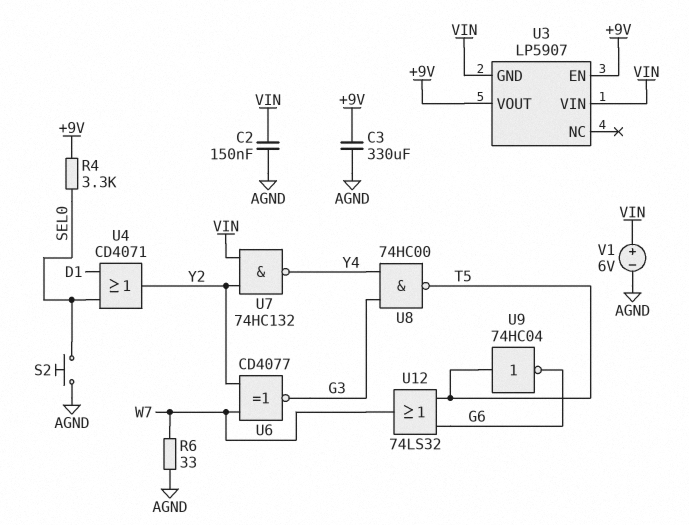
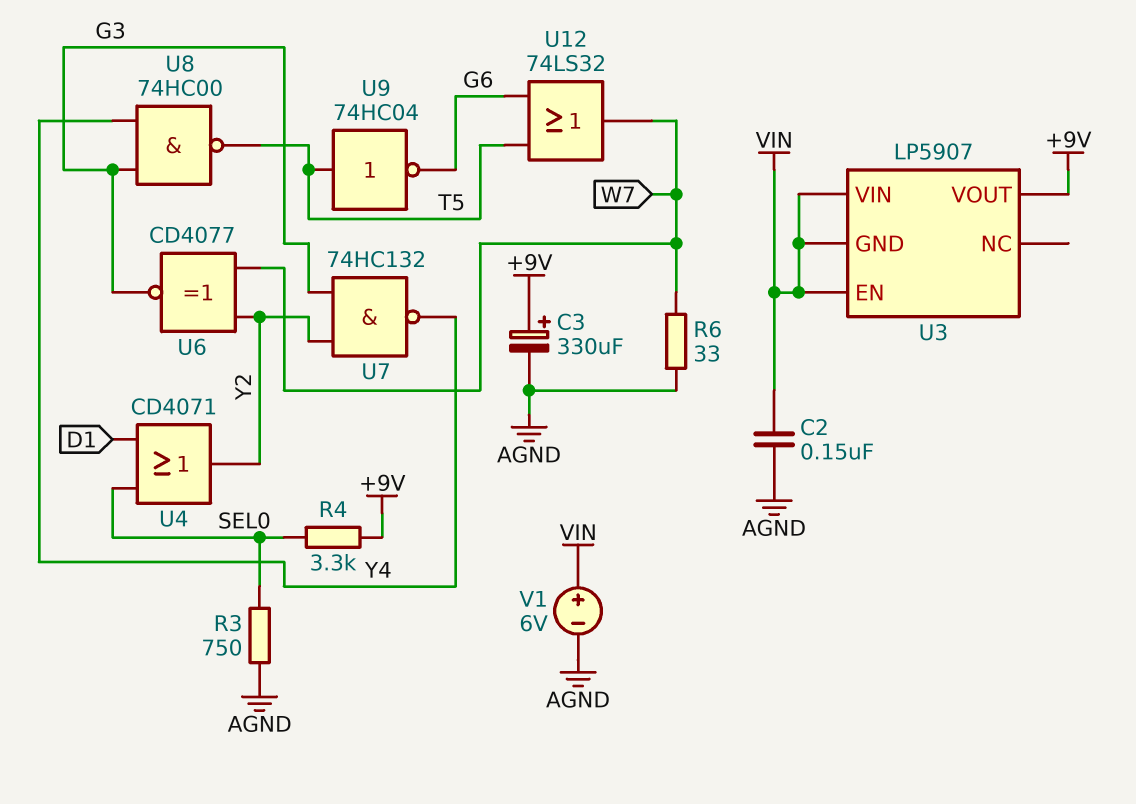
C3: 330uF (+9V, AGND) -> 330uF (plus +9V, minus AGND)
R3: none -> 750 (AGND, SEL0)
S2: button (AGND, SEL0) -> none
U3 pin EN: +9V -> VIN
U7: NAND 74HC132 (in VIN, in Y2, out Y4) -> NAND 74HC132 (in G3, in Y2, out Y4)

